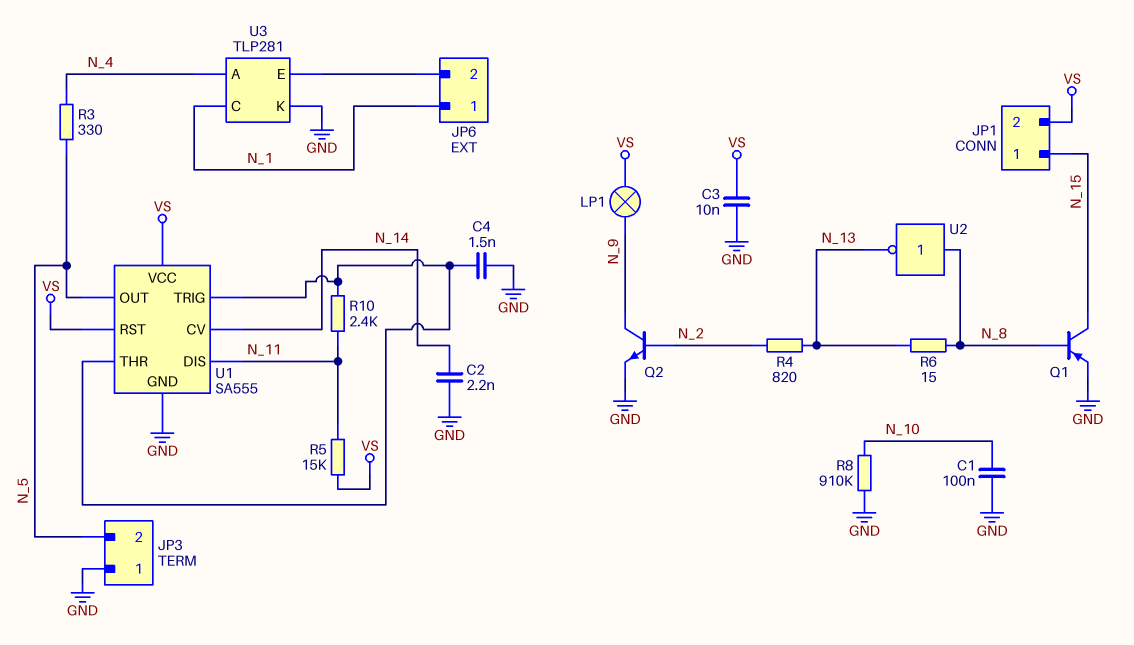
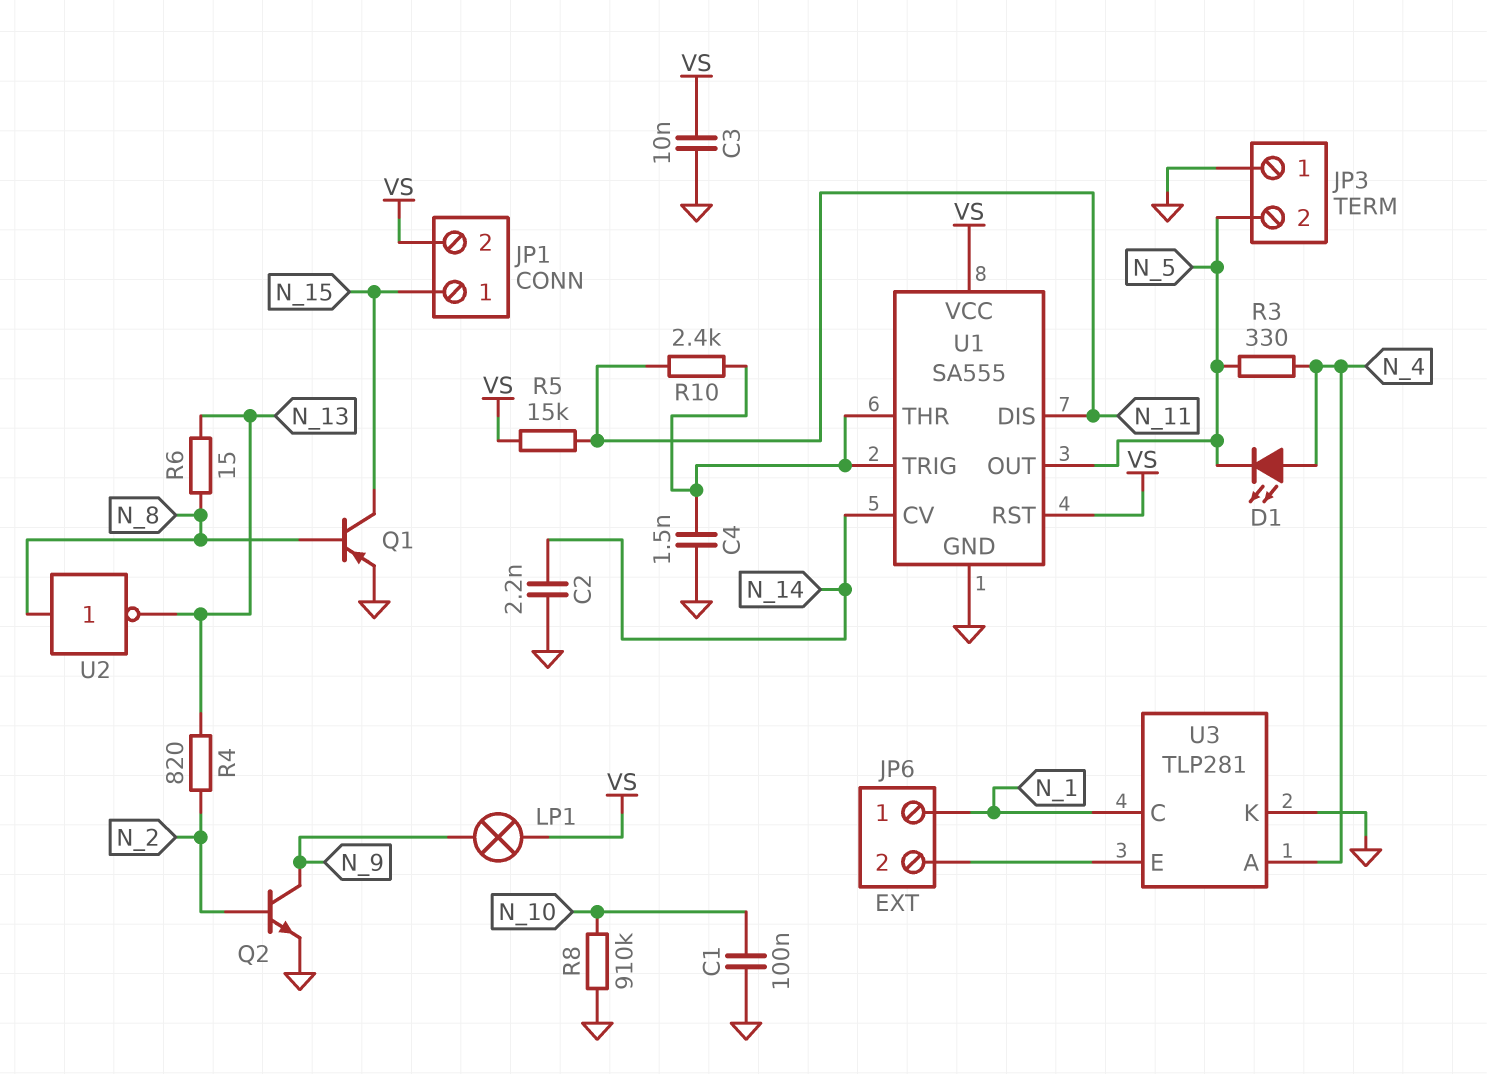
D1: none -> LED (A N_4, K N_5)

